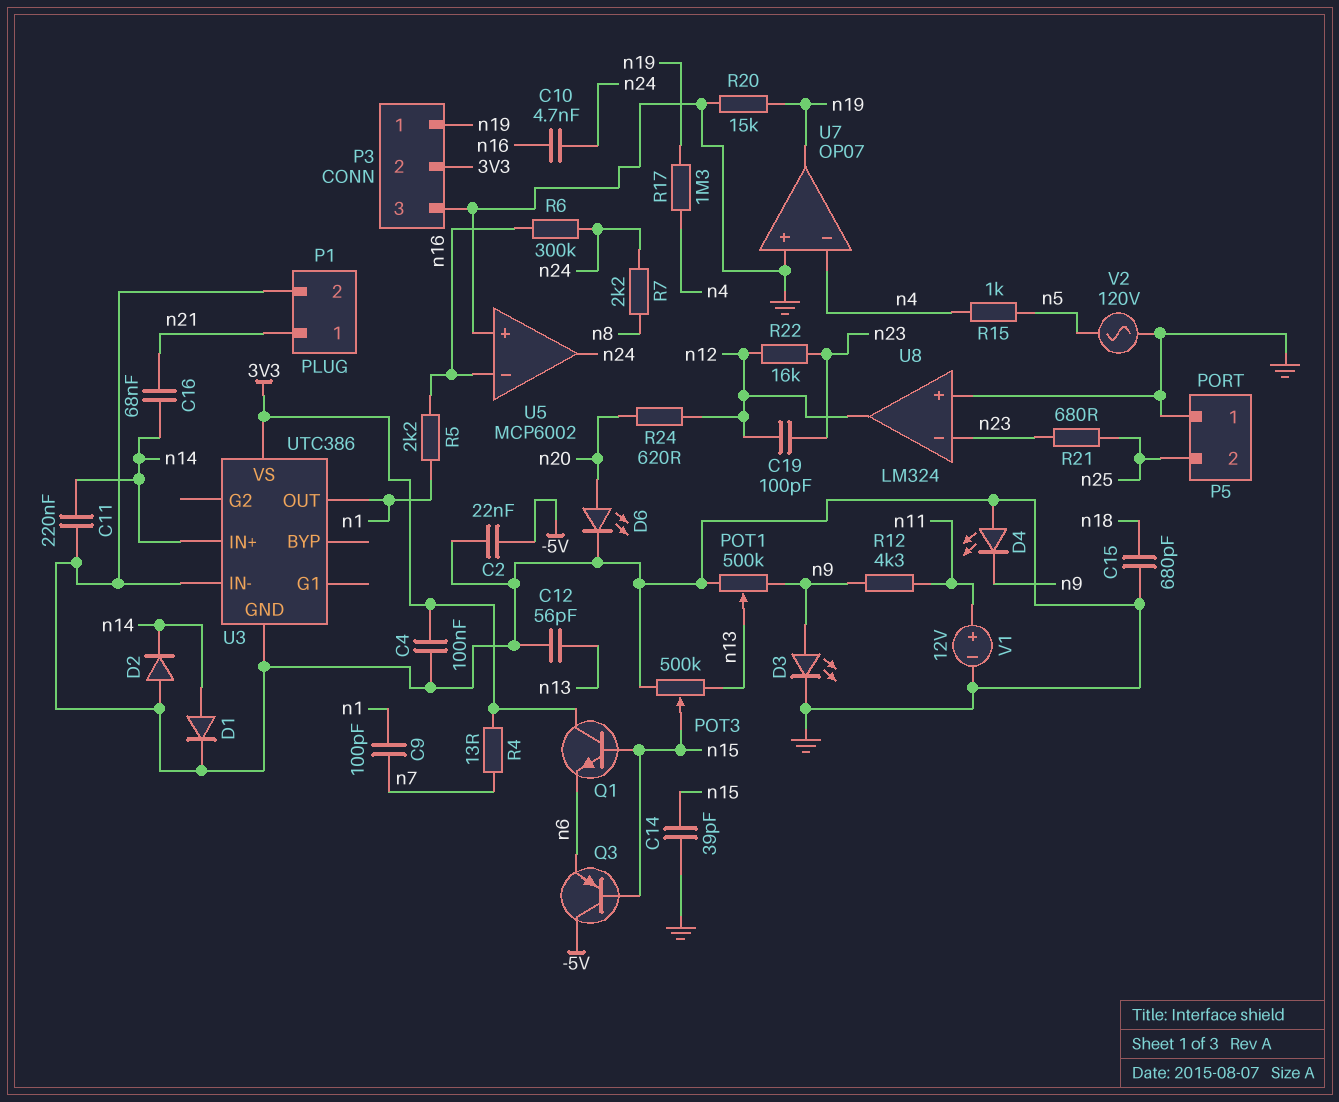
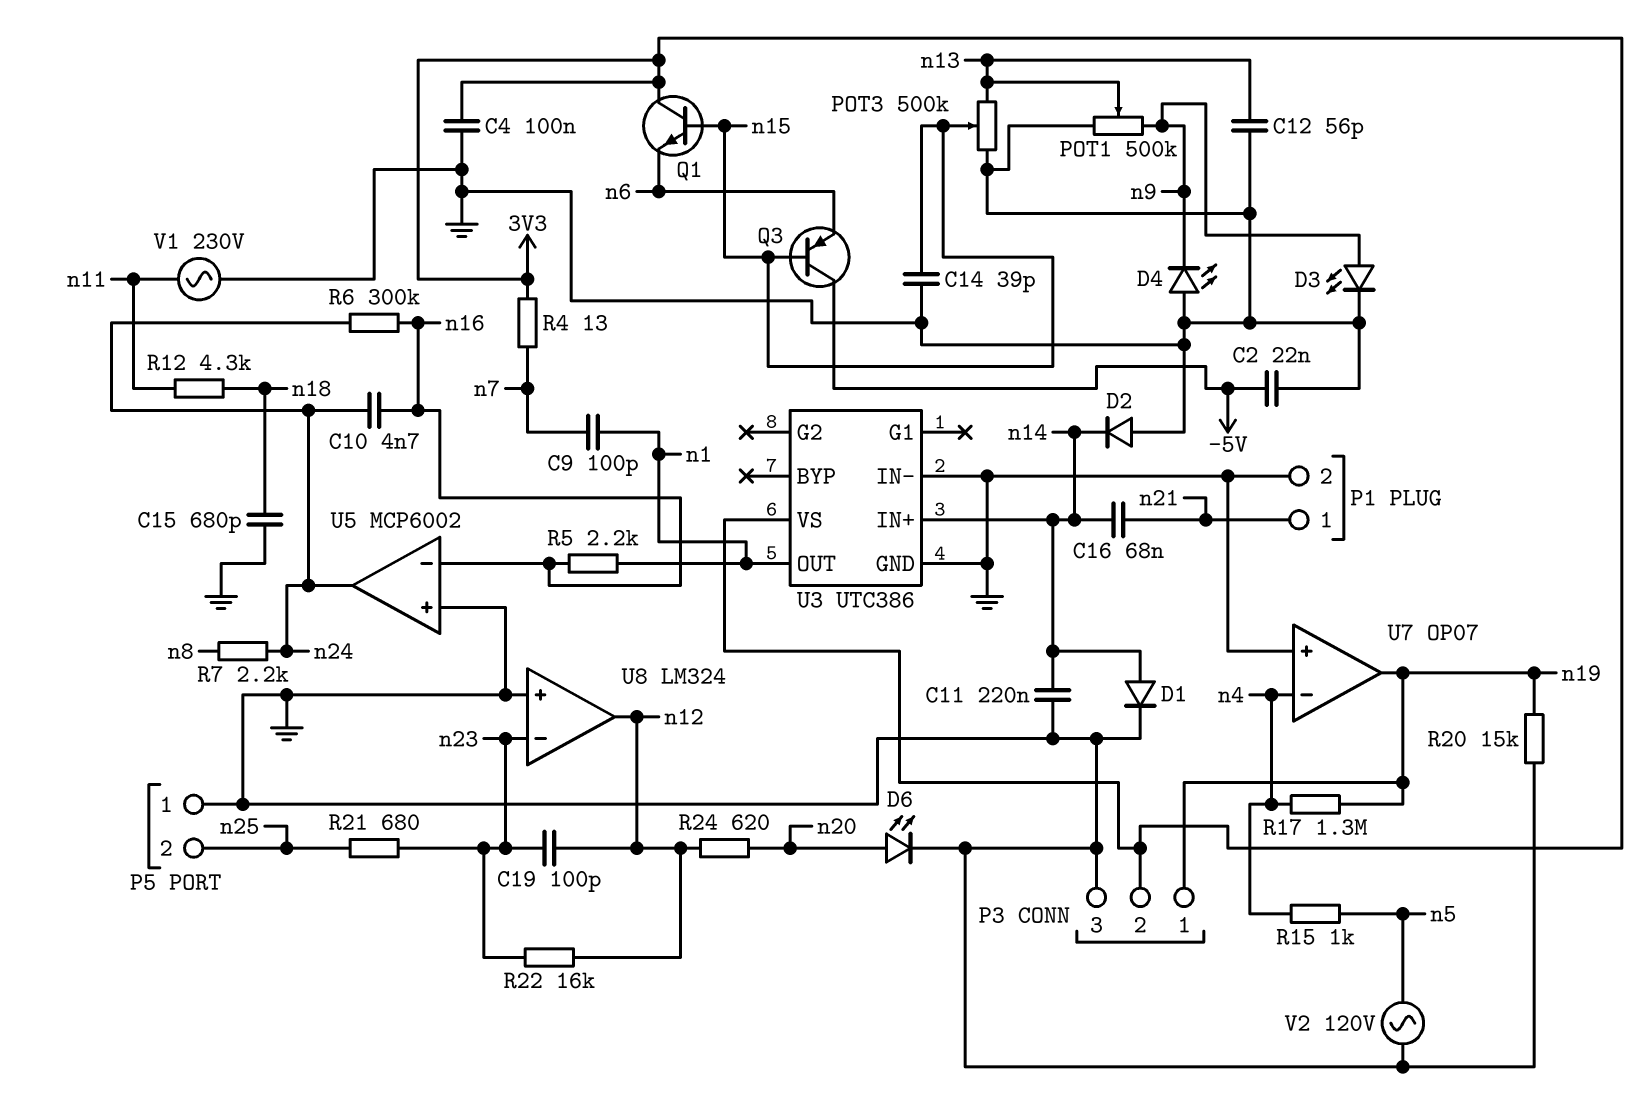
R12: 4.3k (n9, n11) -> 4.3k (n11, n18)
V1: 12V (plus n11, minus GND) -> AC 230V (GND, n11)

